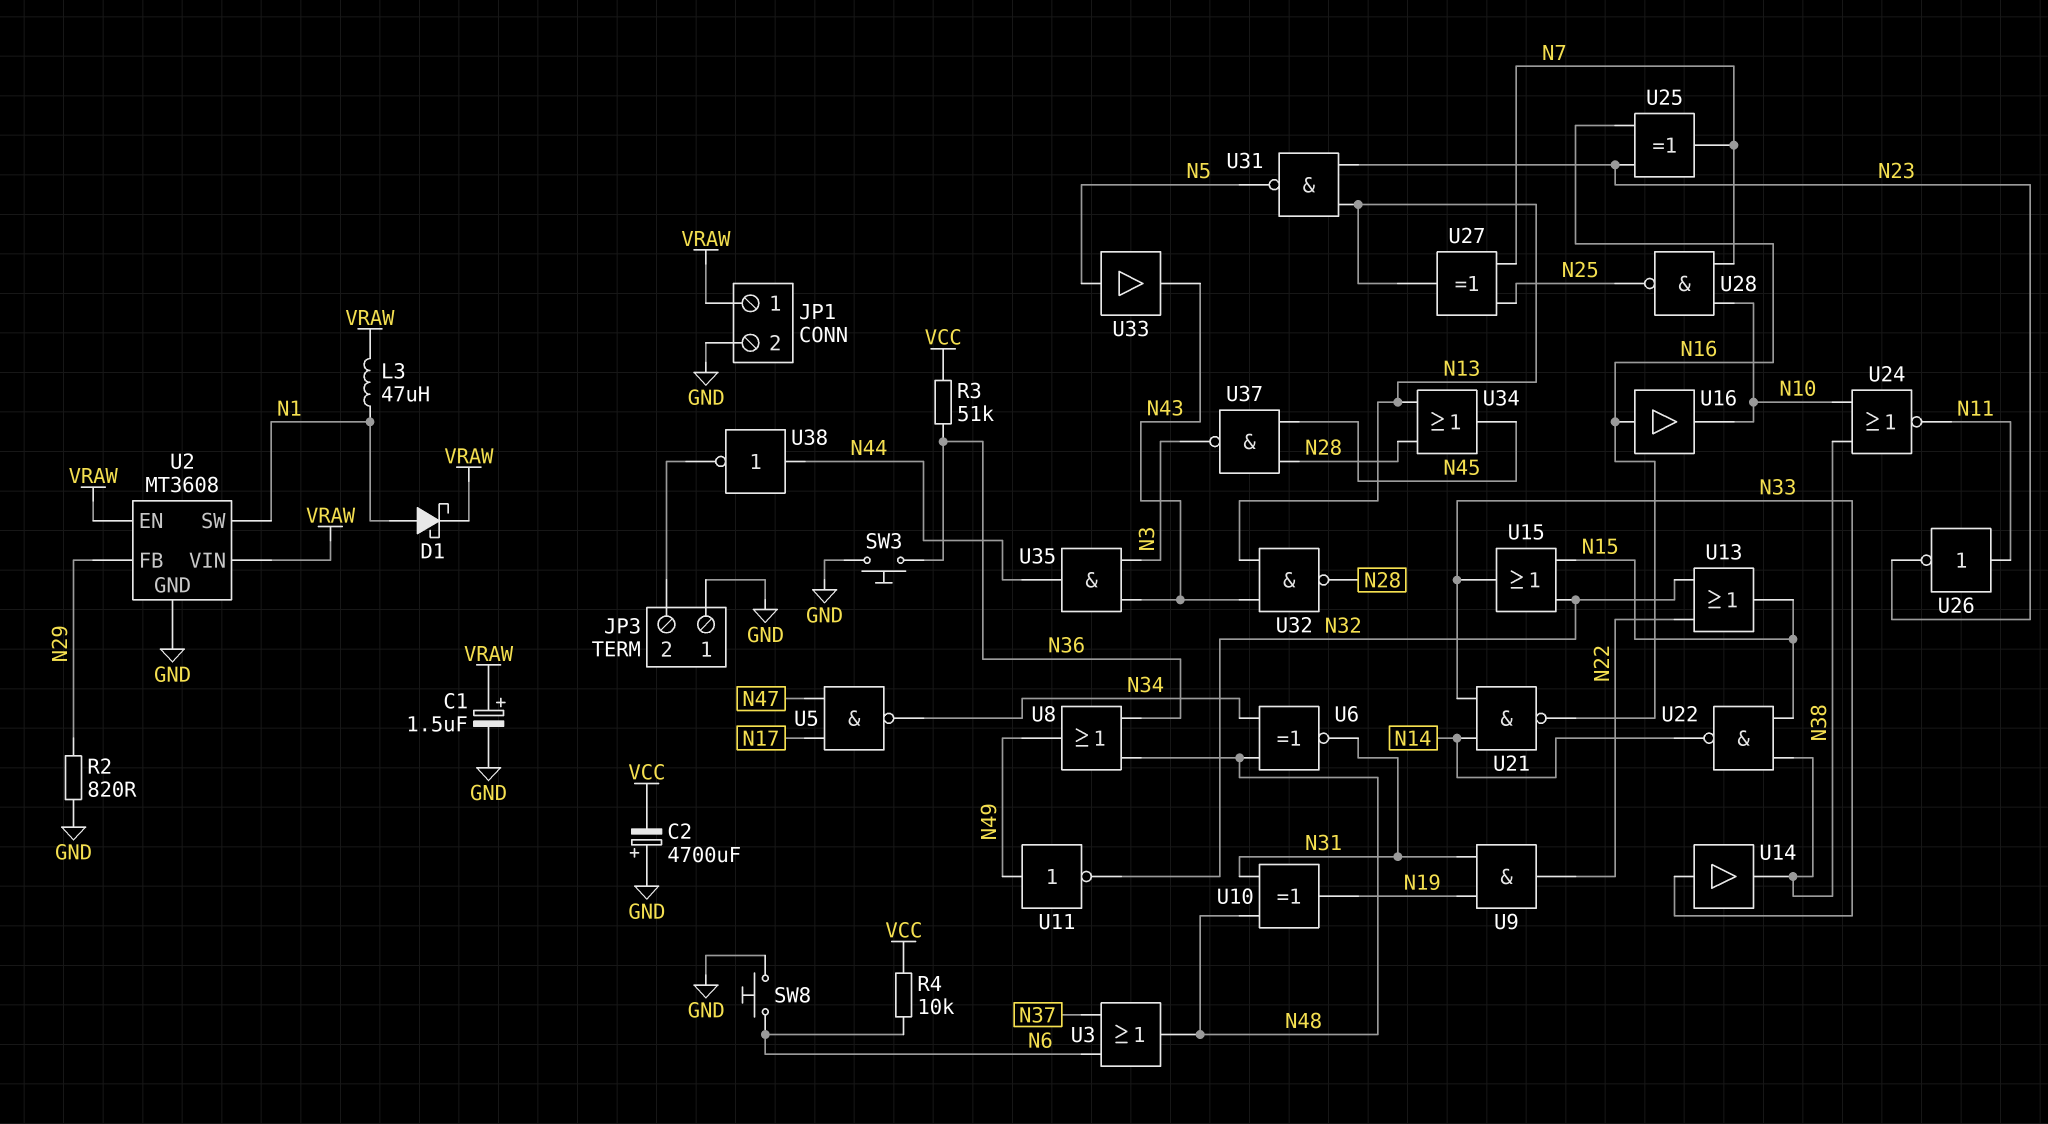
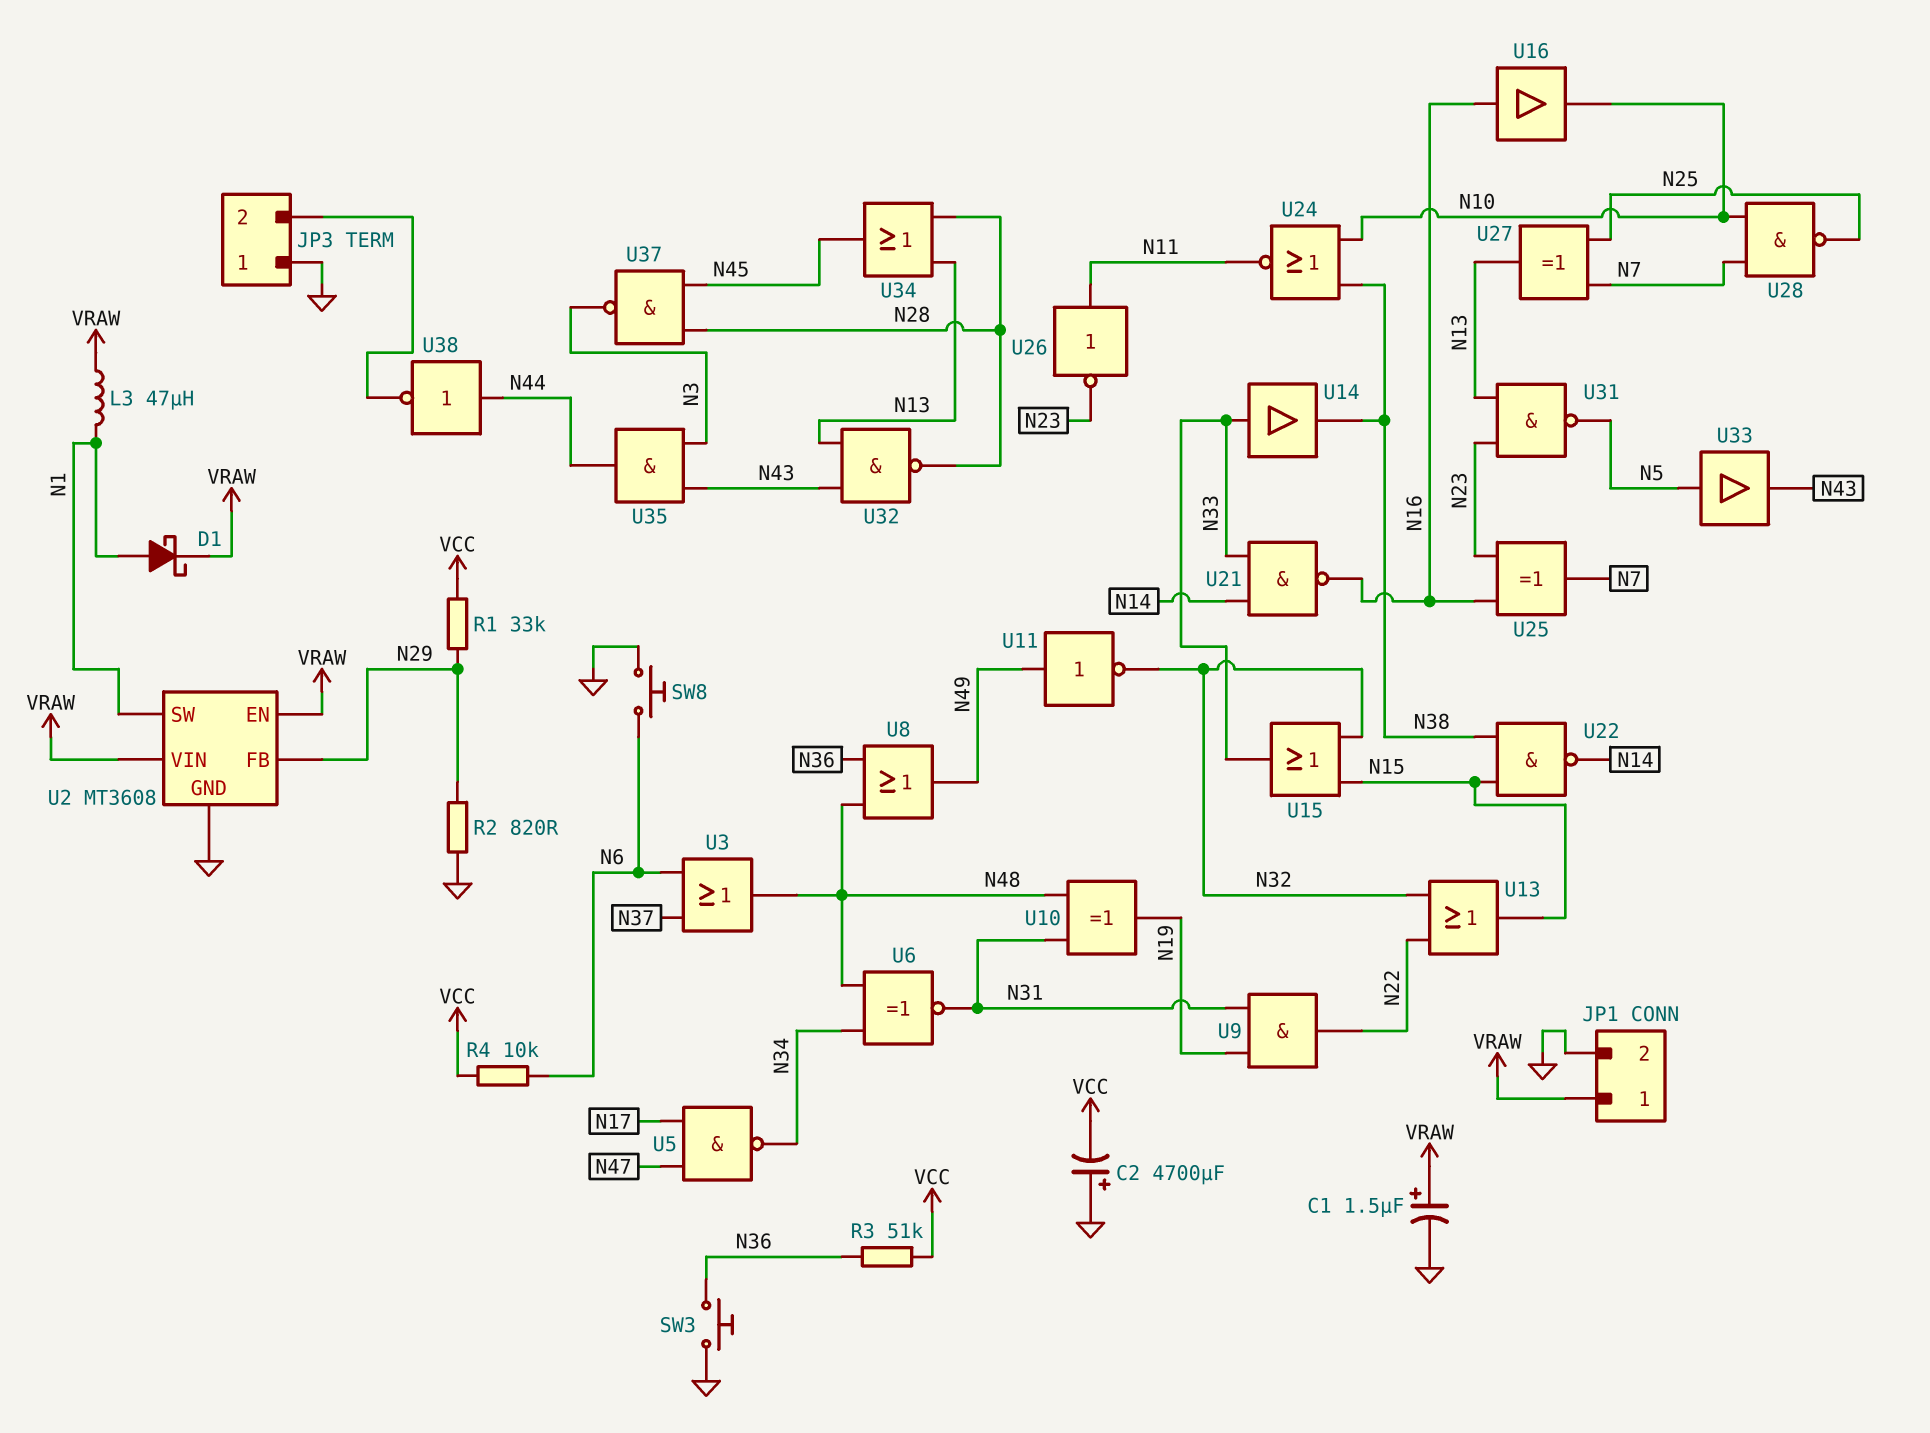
R1: none -> 33k (N29, VCC)

